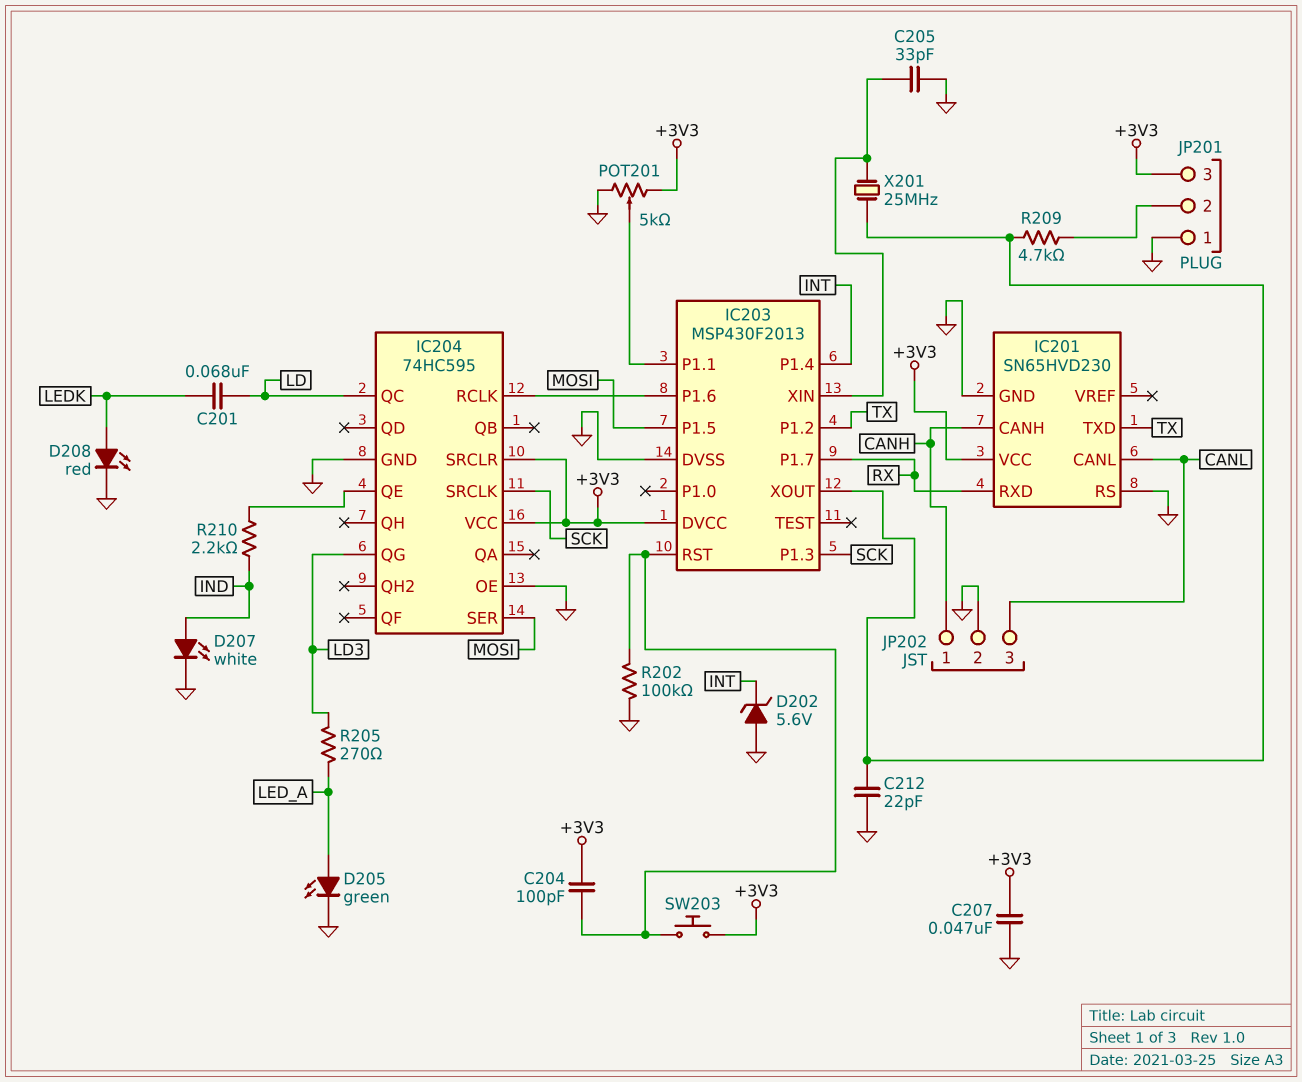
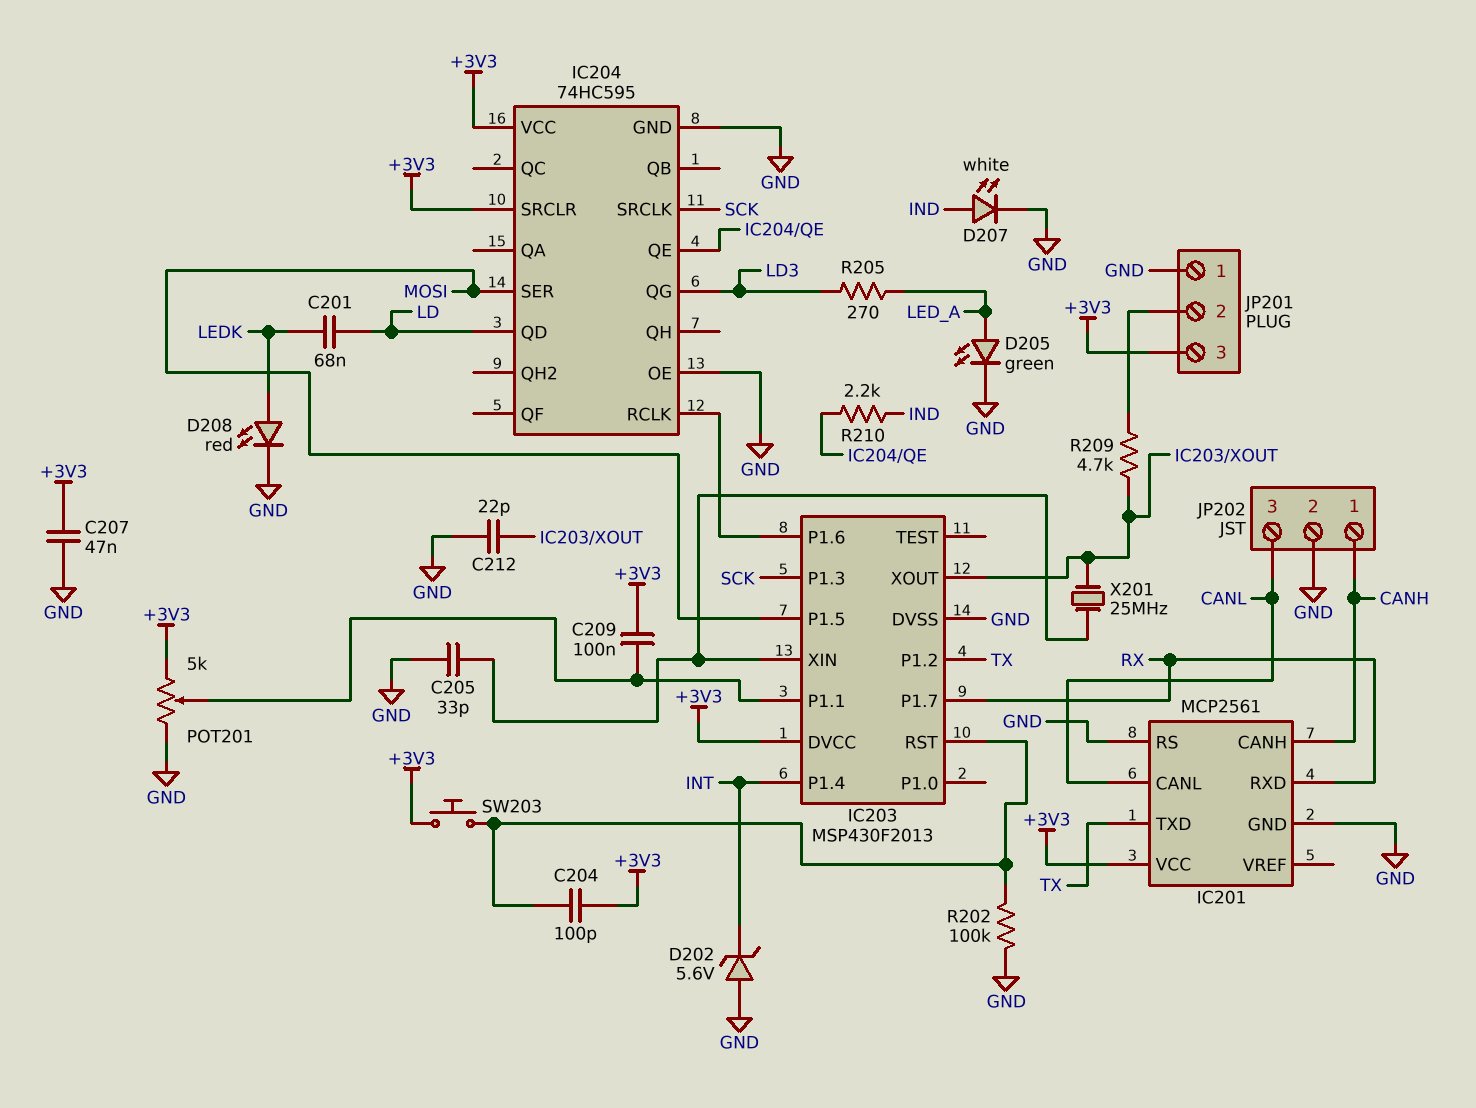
C209: none -> 100nF (+3V3, IC203/P1.1)
IC201: SN65HVD230 -> MCP2561
IC204 pin QC: LD -> none
IC204 pin QD: none -> LD

